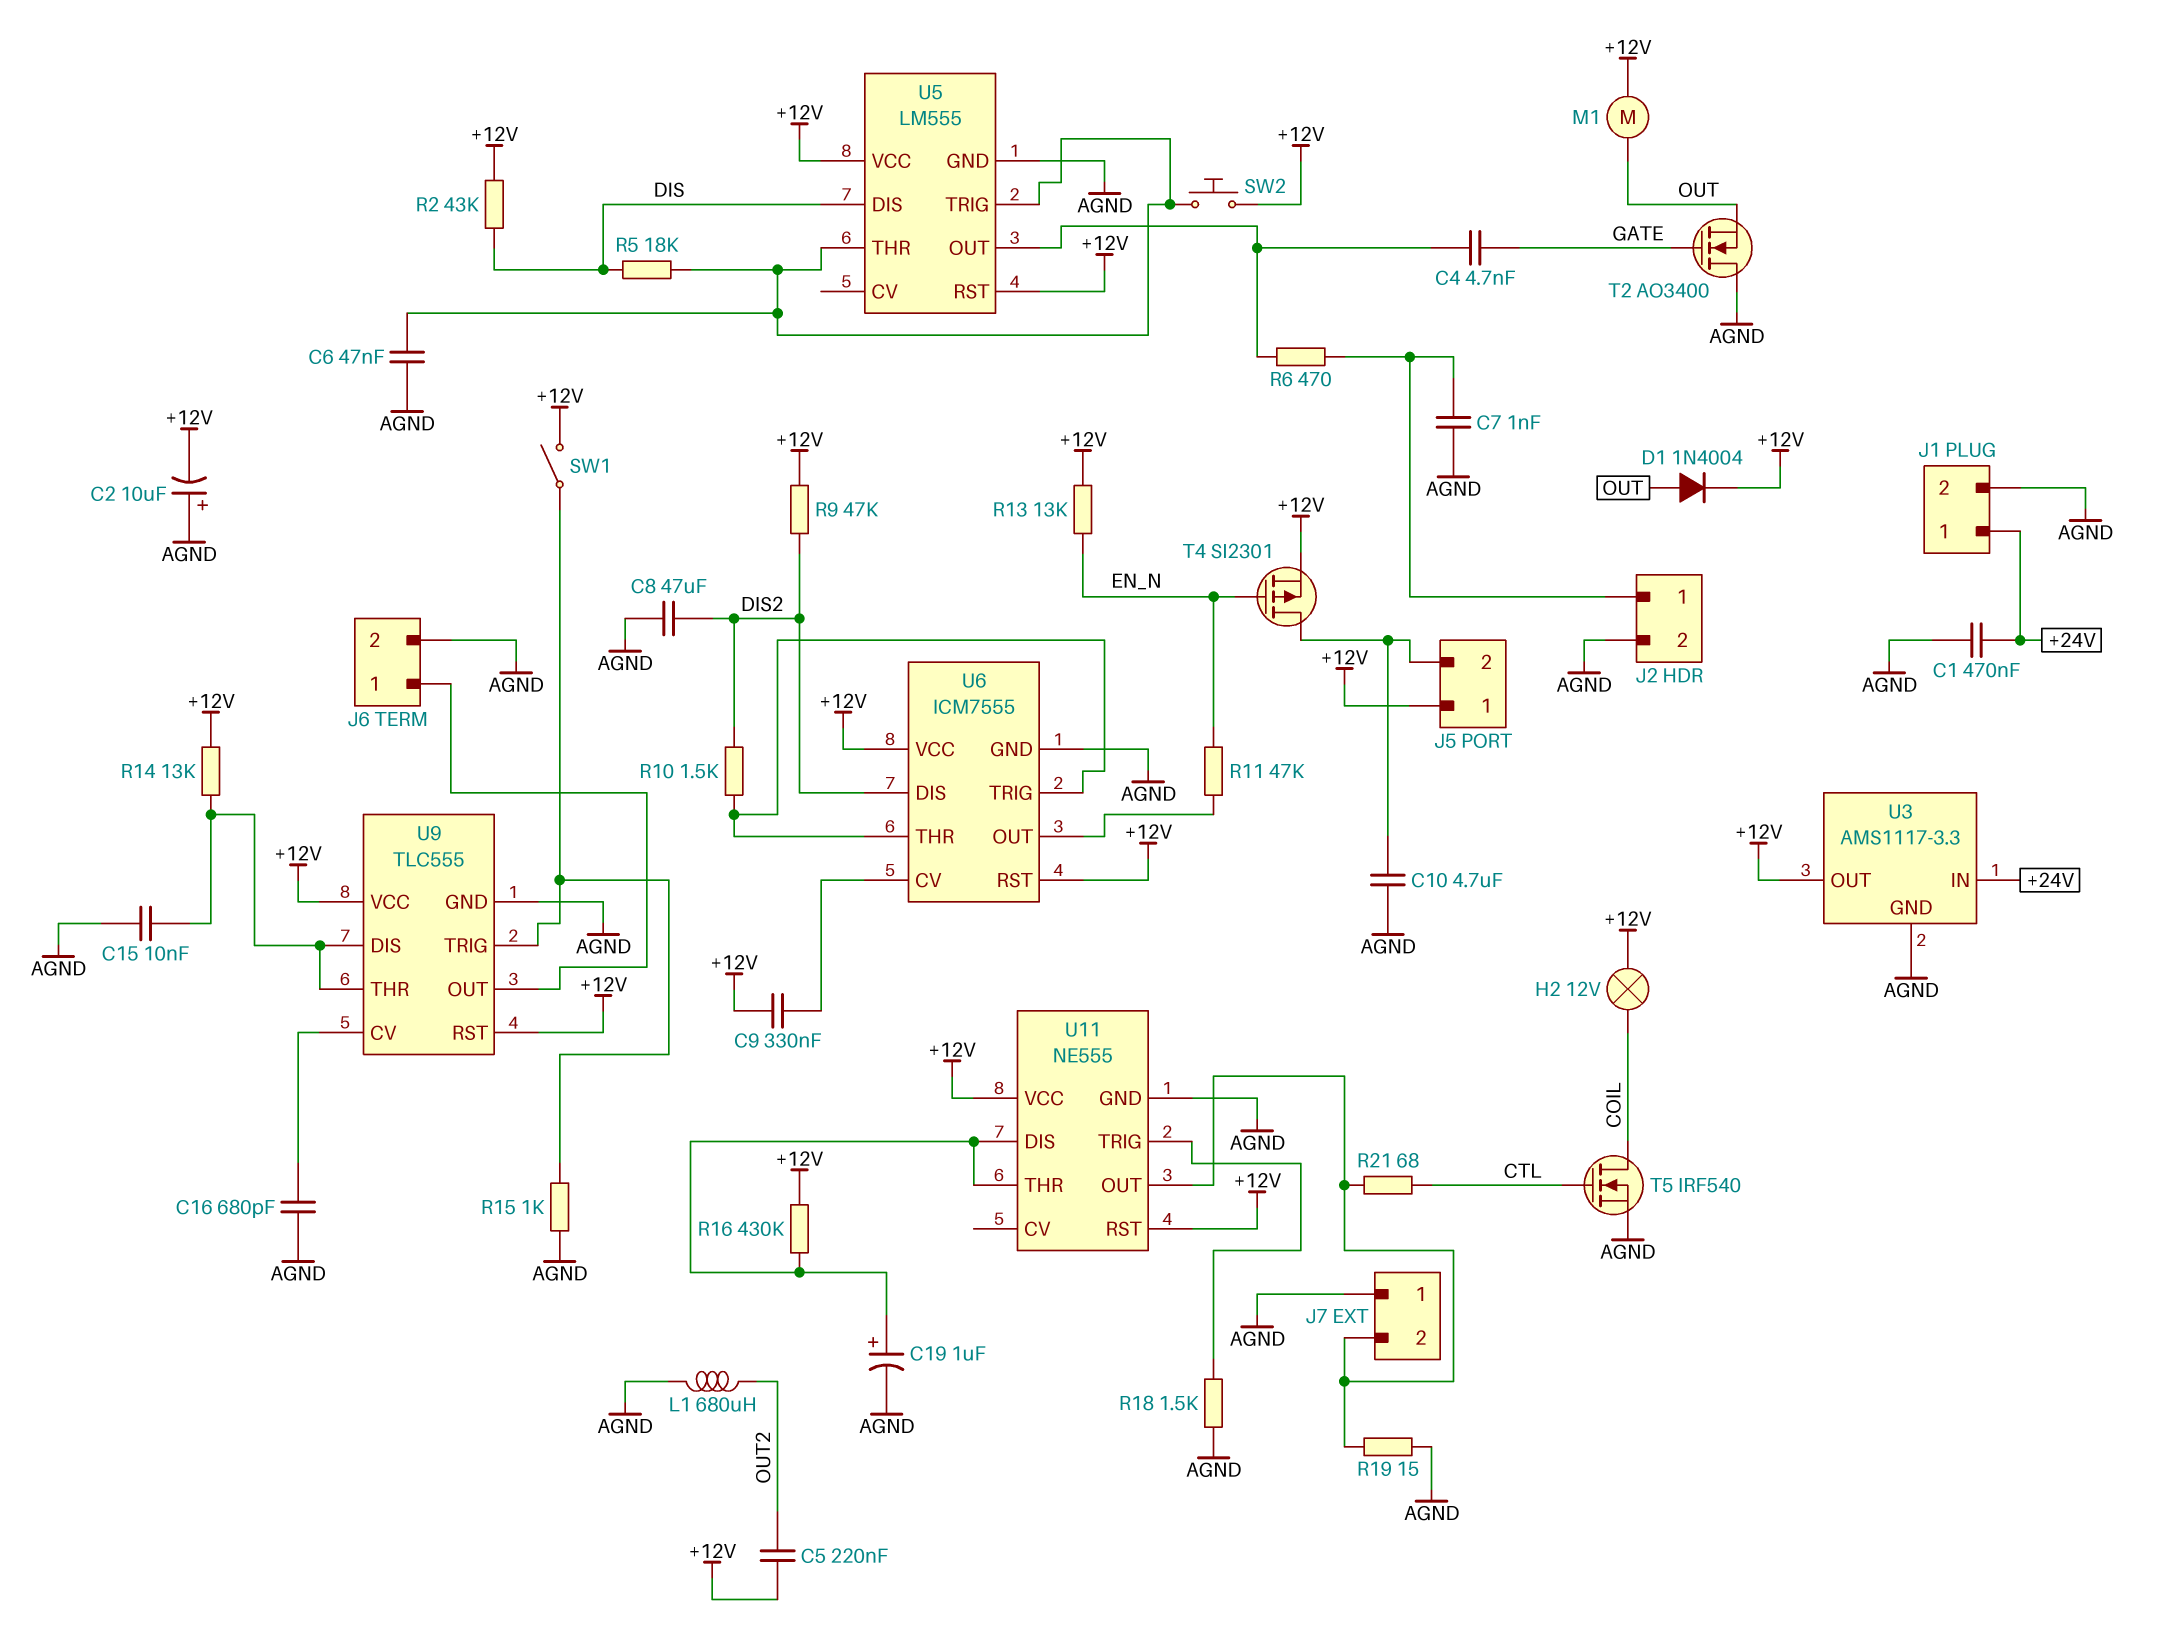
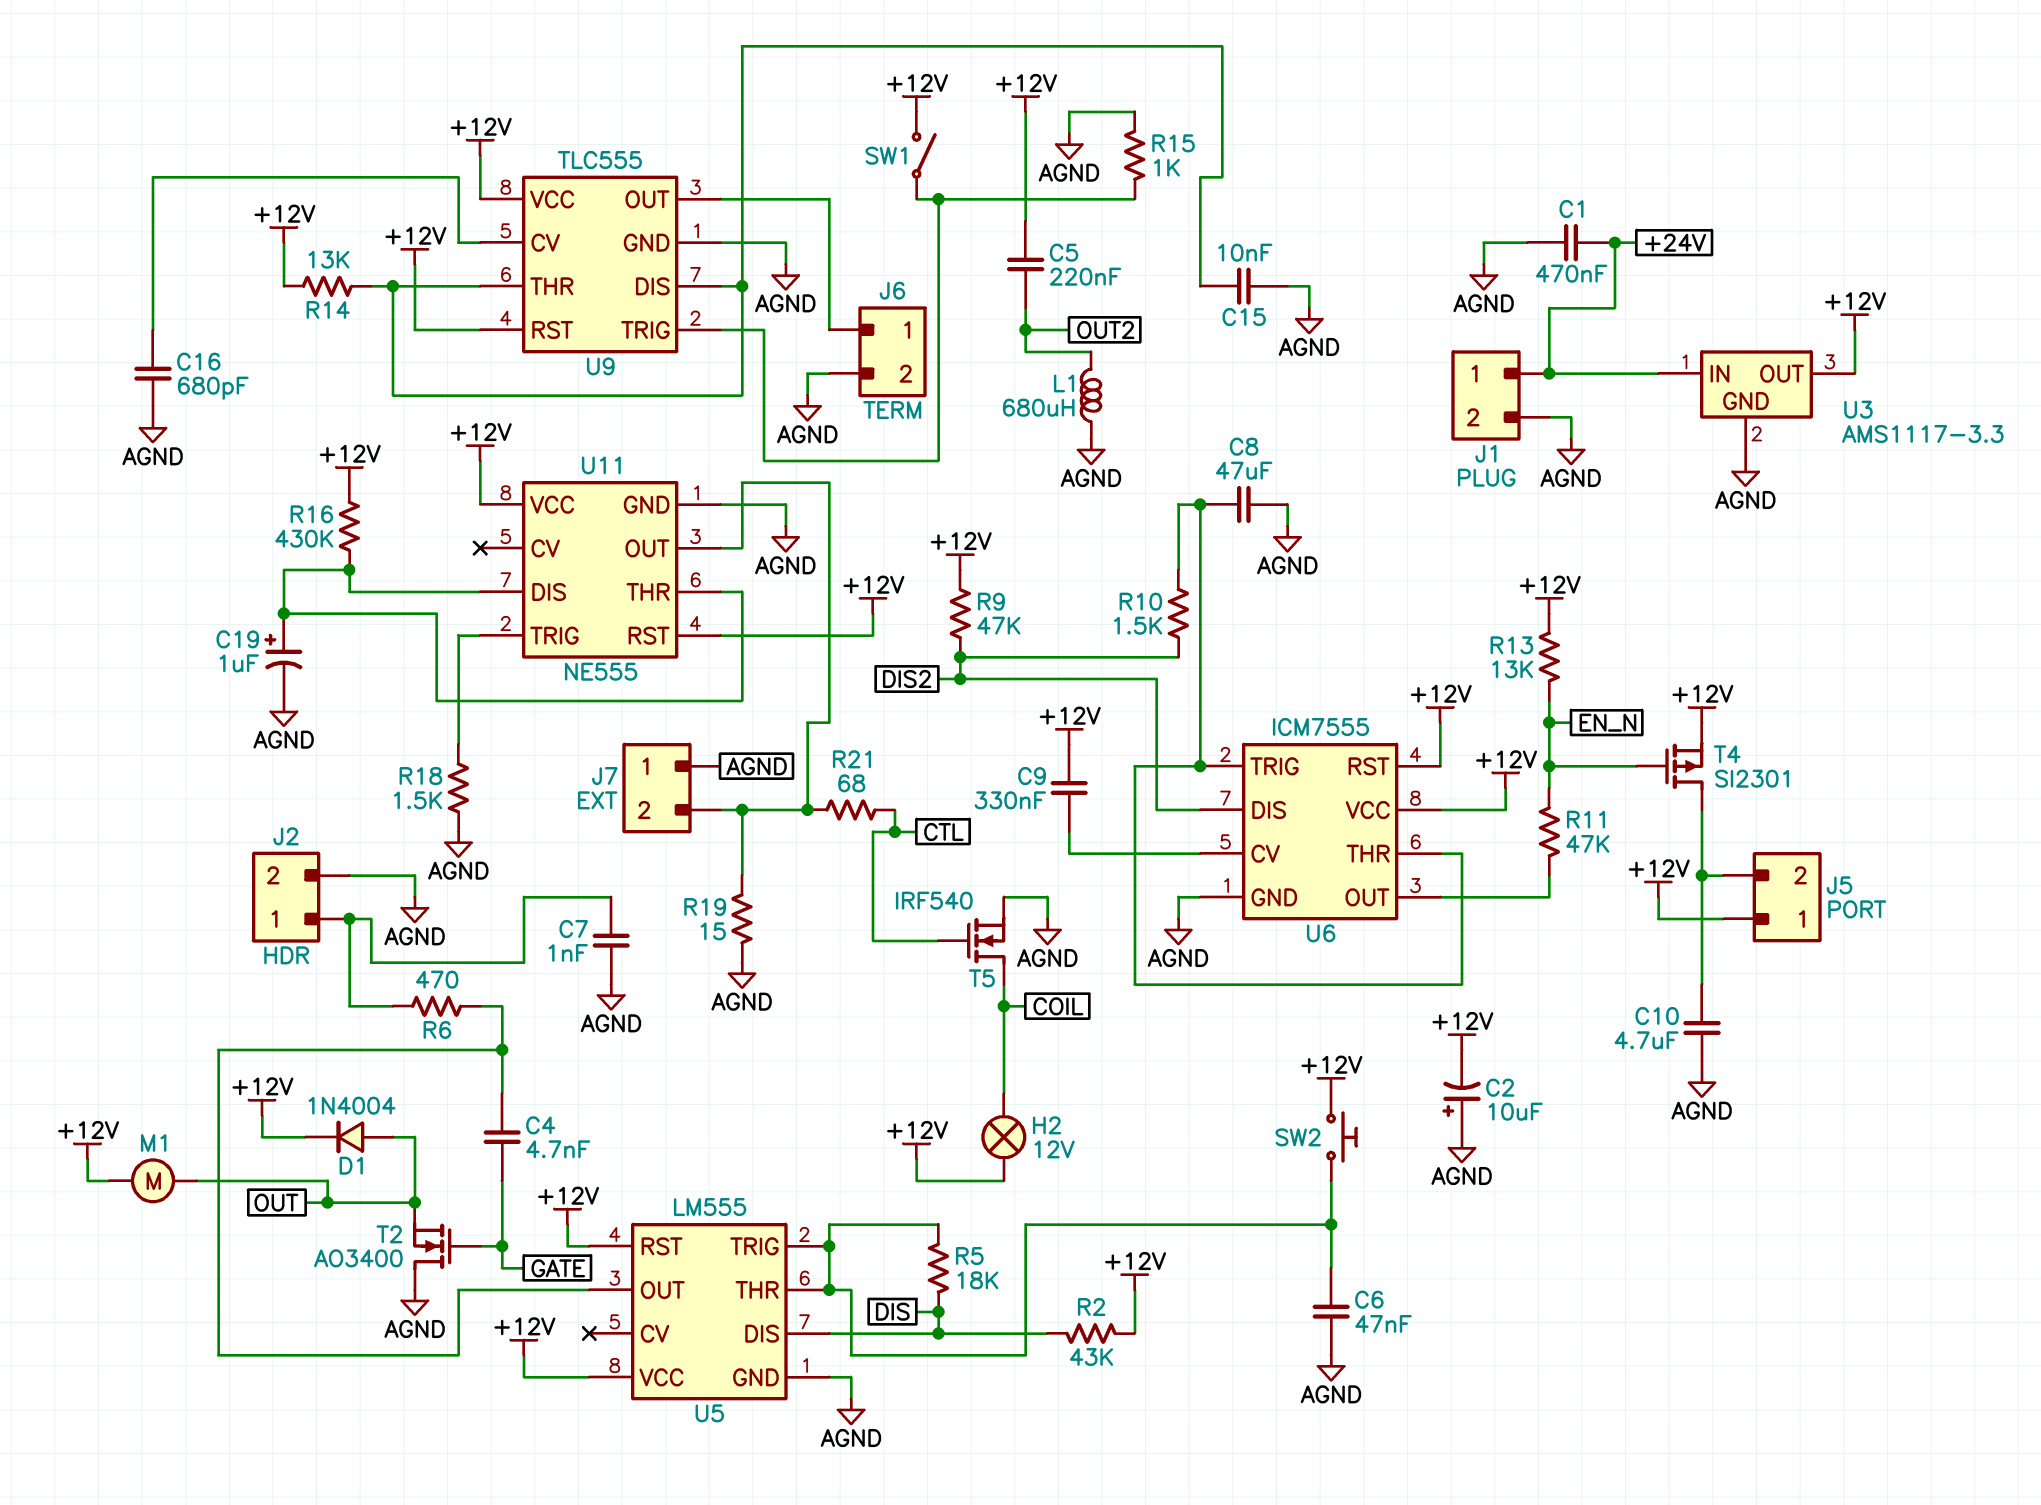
C8: 47uF (AGND, DIS2) -> 47uF (AGND, U6/THR)

